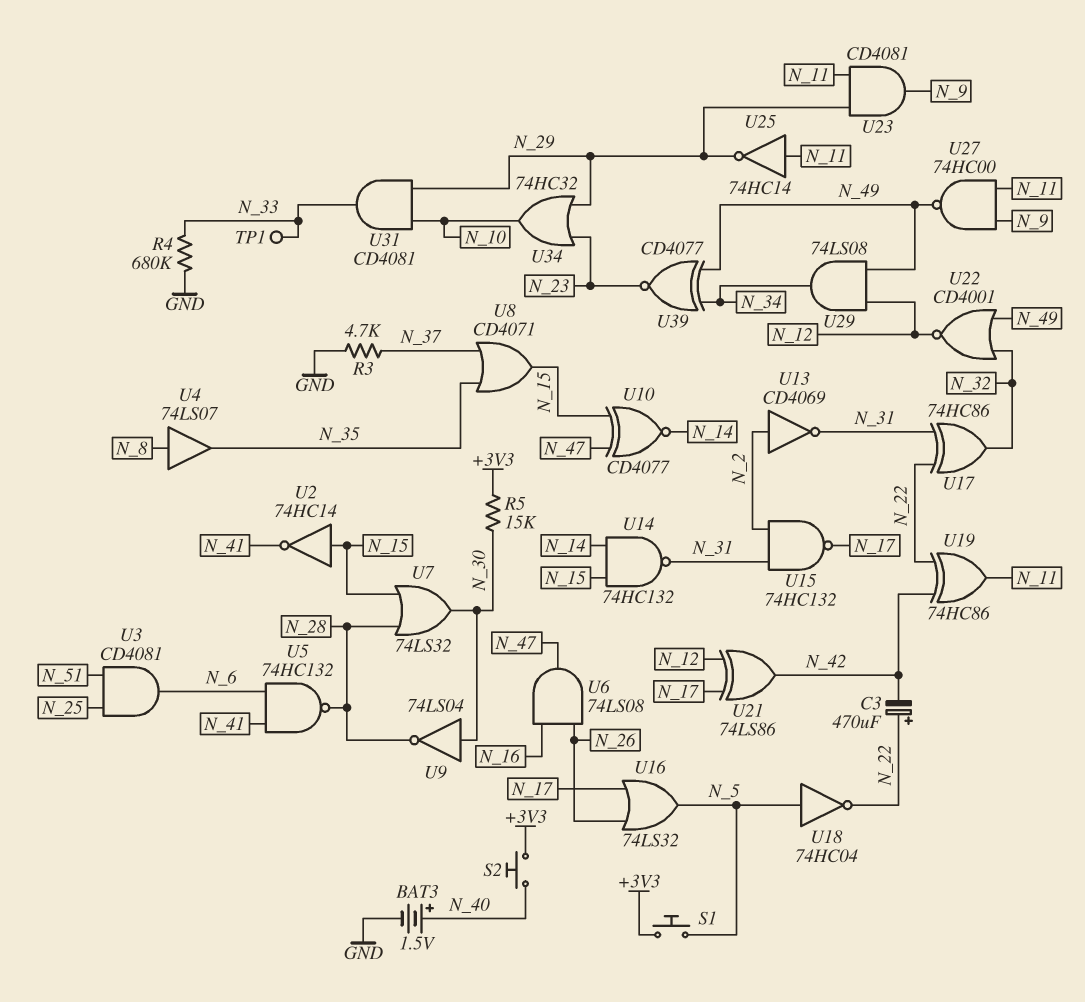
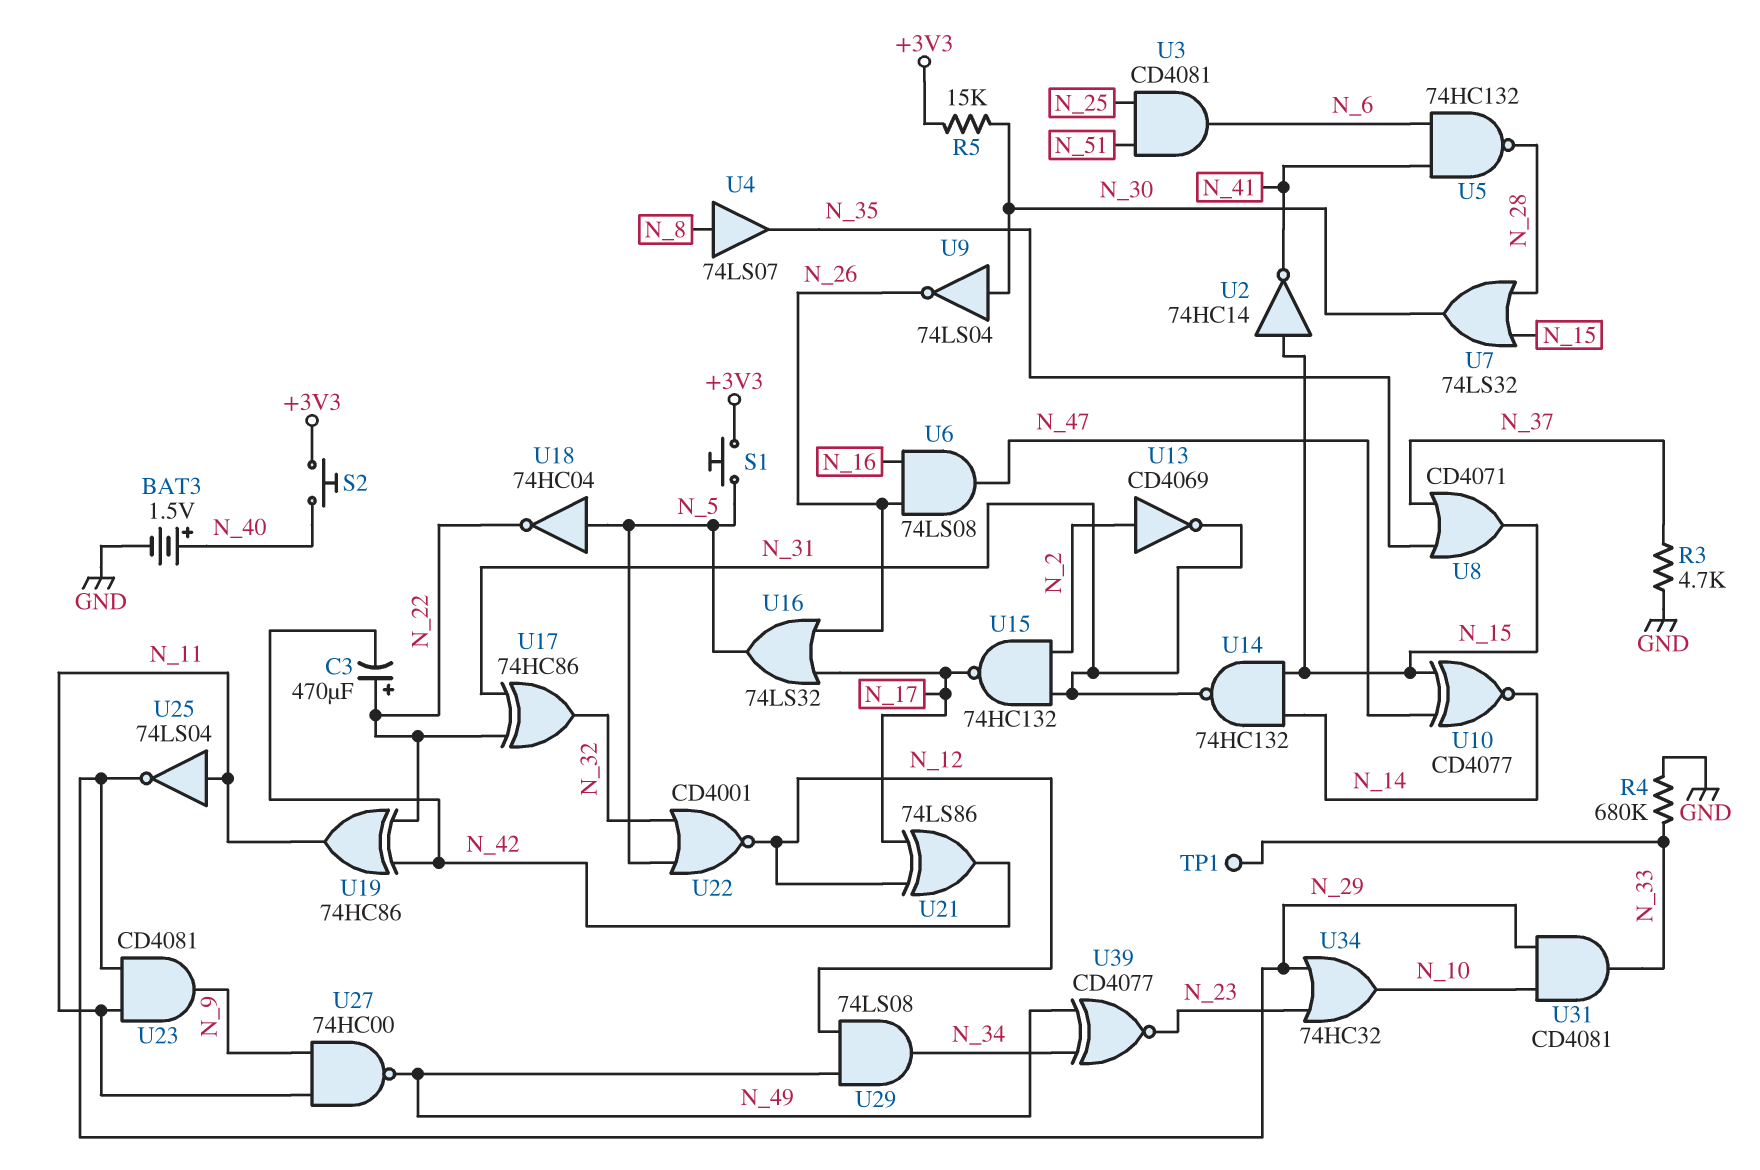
U9: NOT 74LS04 (in N_30, out N_28) -> NOT 74LS04 (in N_30, out N_26)
U22: NOR CD4001 (in N_32, in N_49, out N_12) -> NOR CD4001 (in N_5, in N_32, out N_12)
U25: NOT 74HC14 (in N_11, out N_29) -> NOT 74LS04 (in N_11, out N_29)

